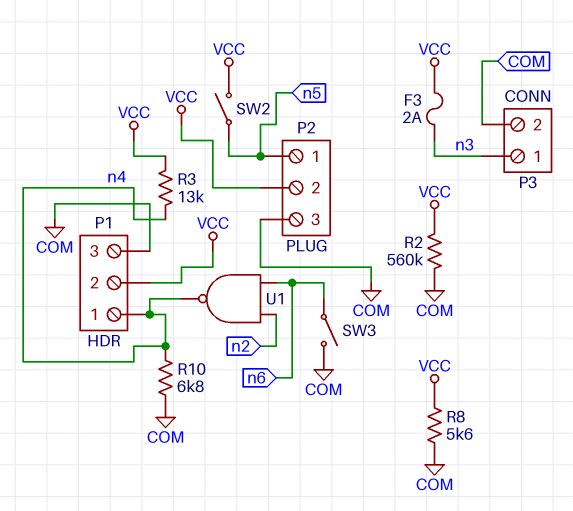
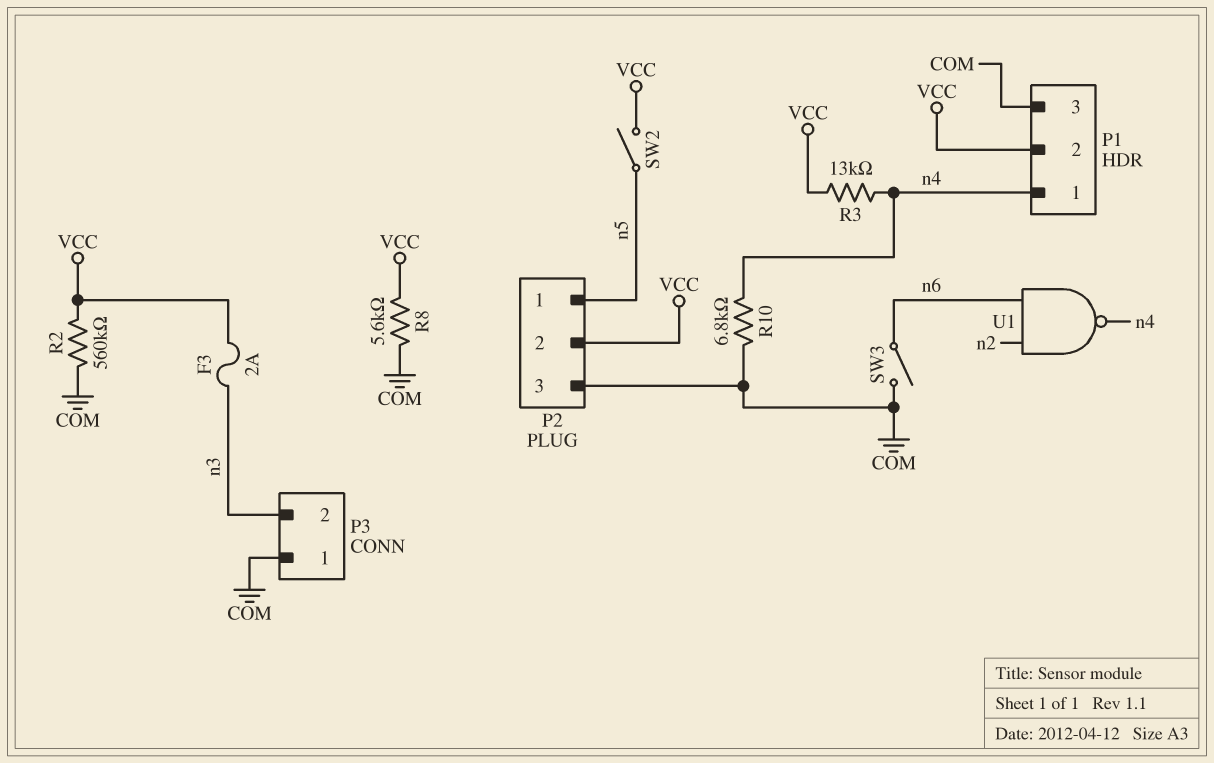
P3 pin 1: n3 -> COM
P3 pin 2: COM -> n3

